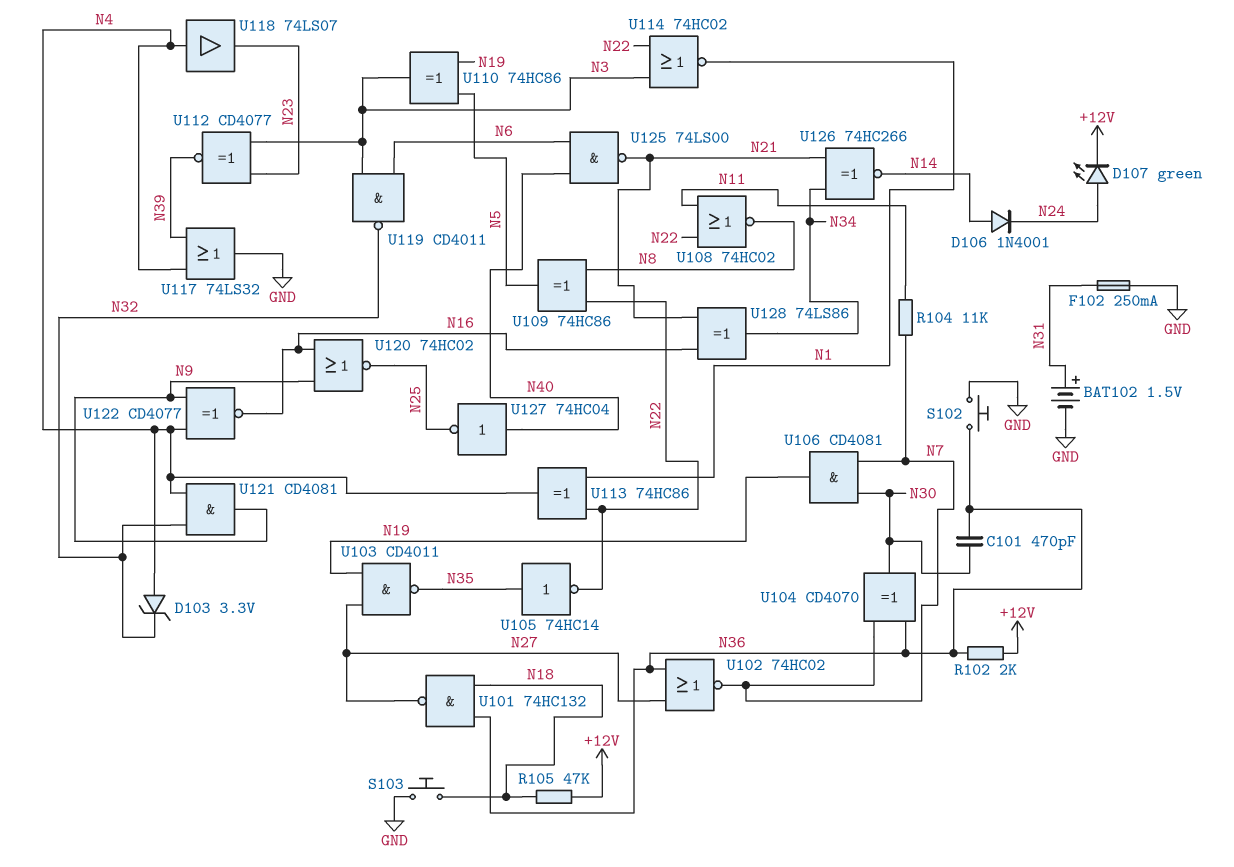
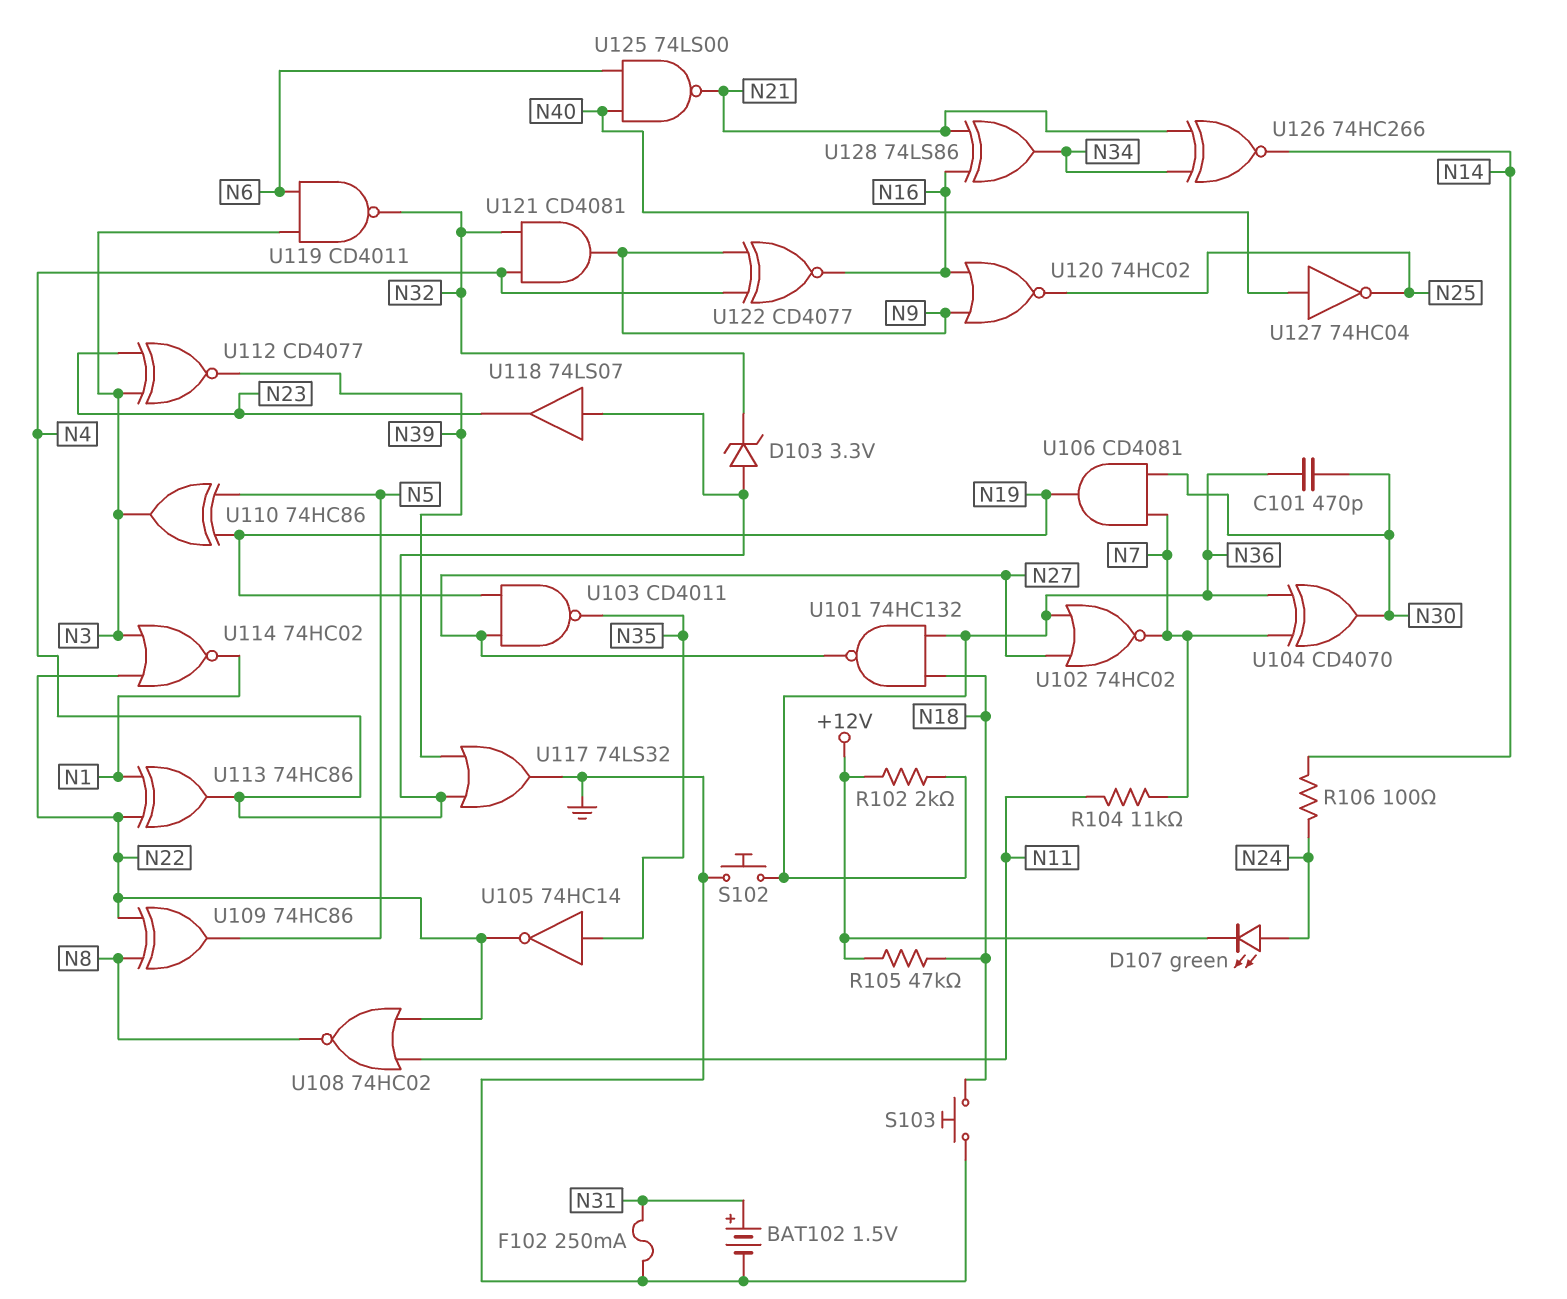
D106: diode 1N4001 (A N14, K N24) -> none
R106: none -> 100 (N14, N24)

